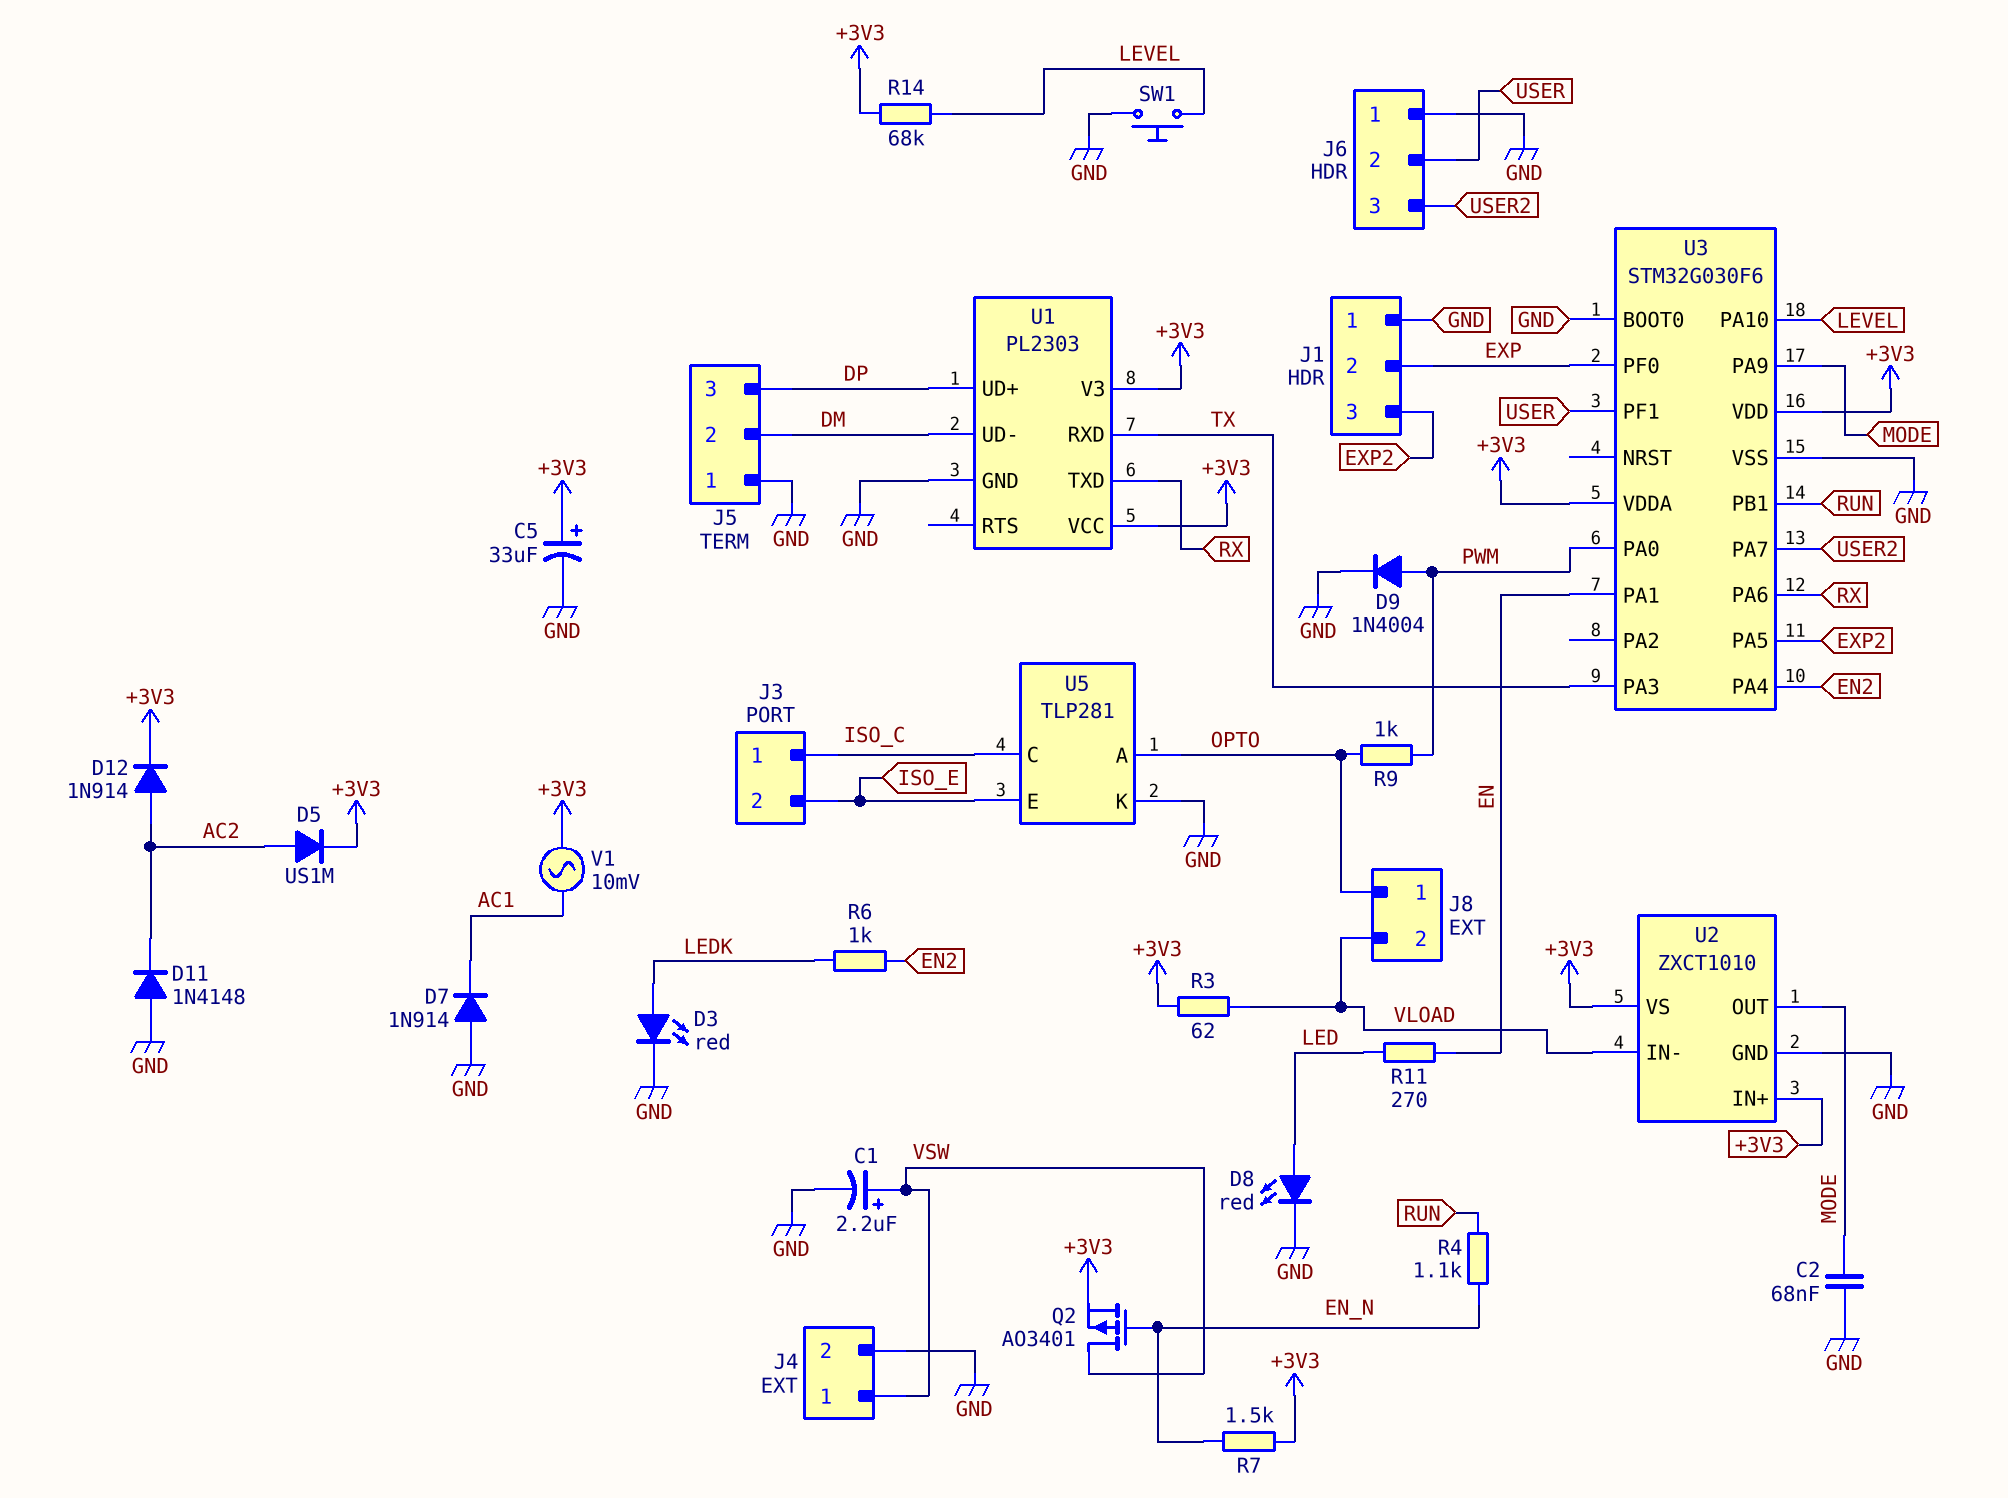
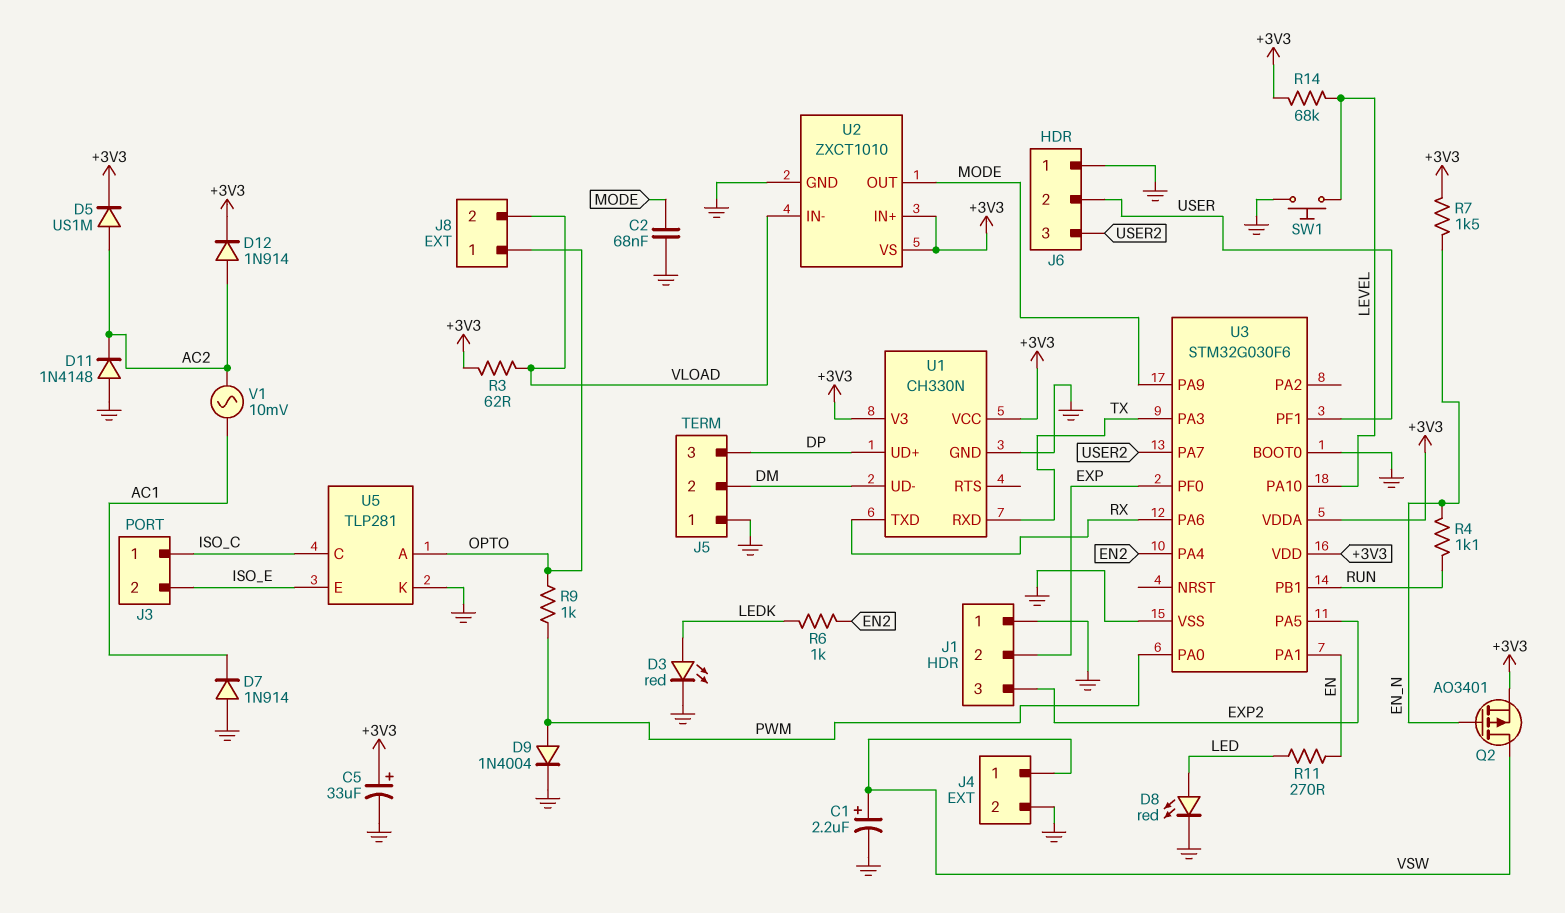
U1: PL2303 -> CH330N
V1: AC 10mV (+3V3, AC1) -> AC 10mV (AC1, AC2)

